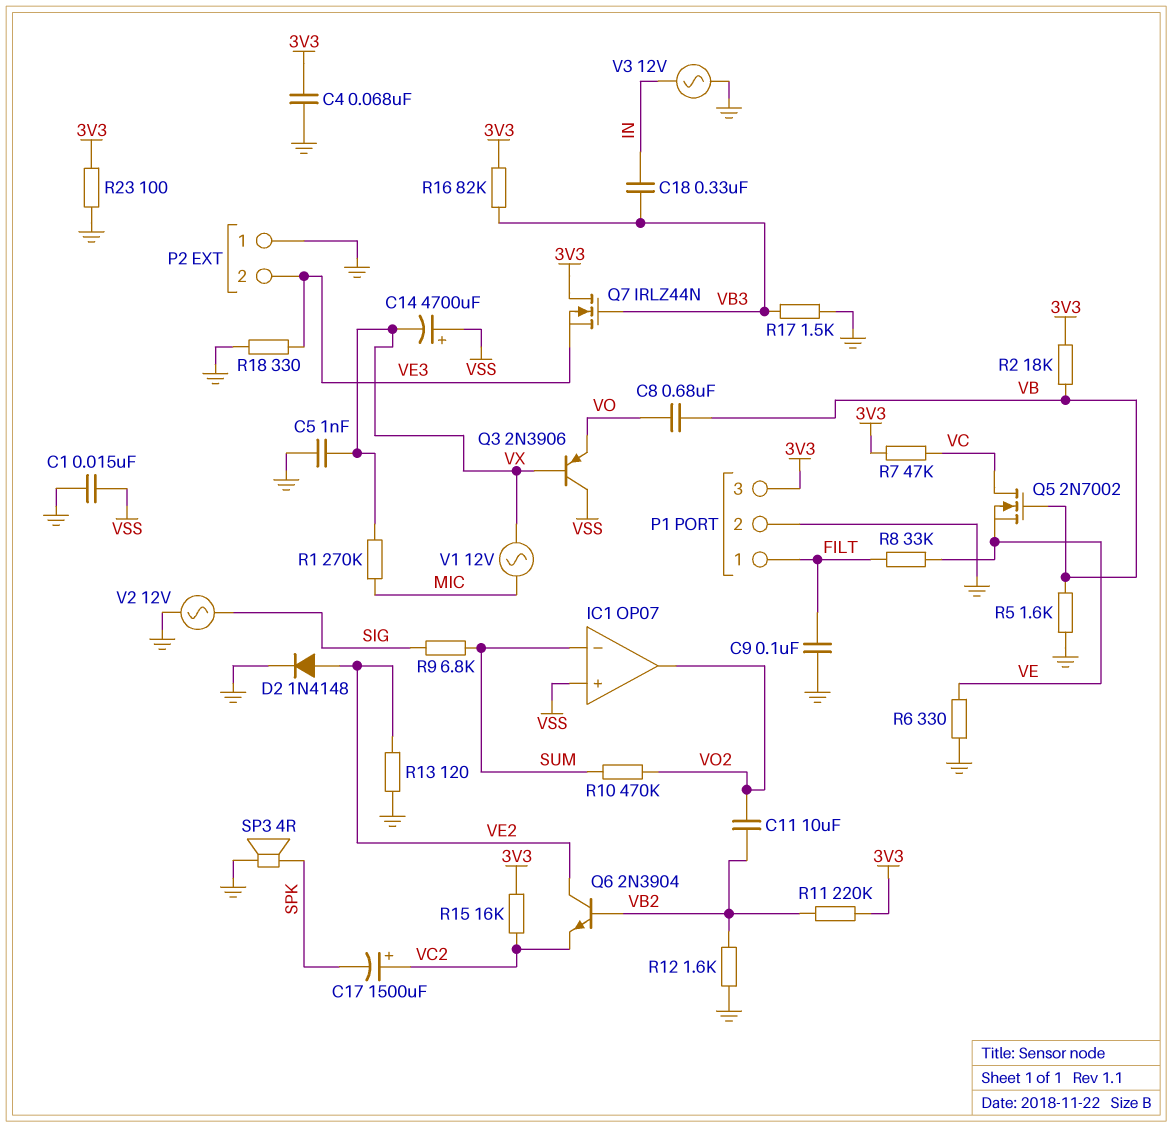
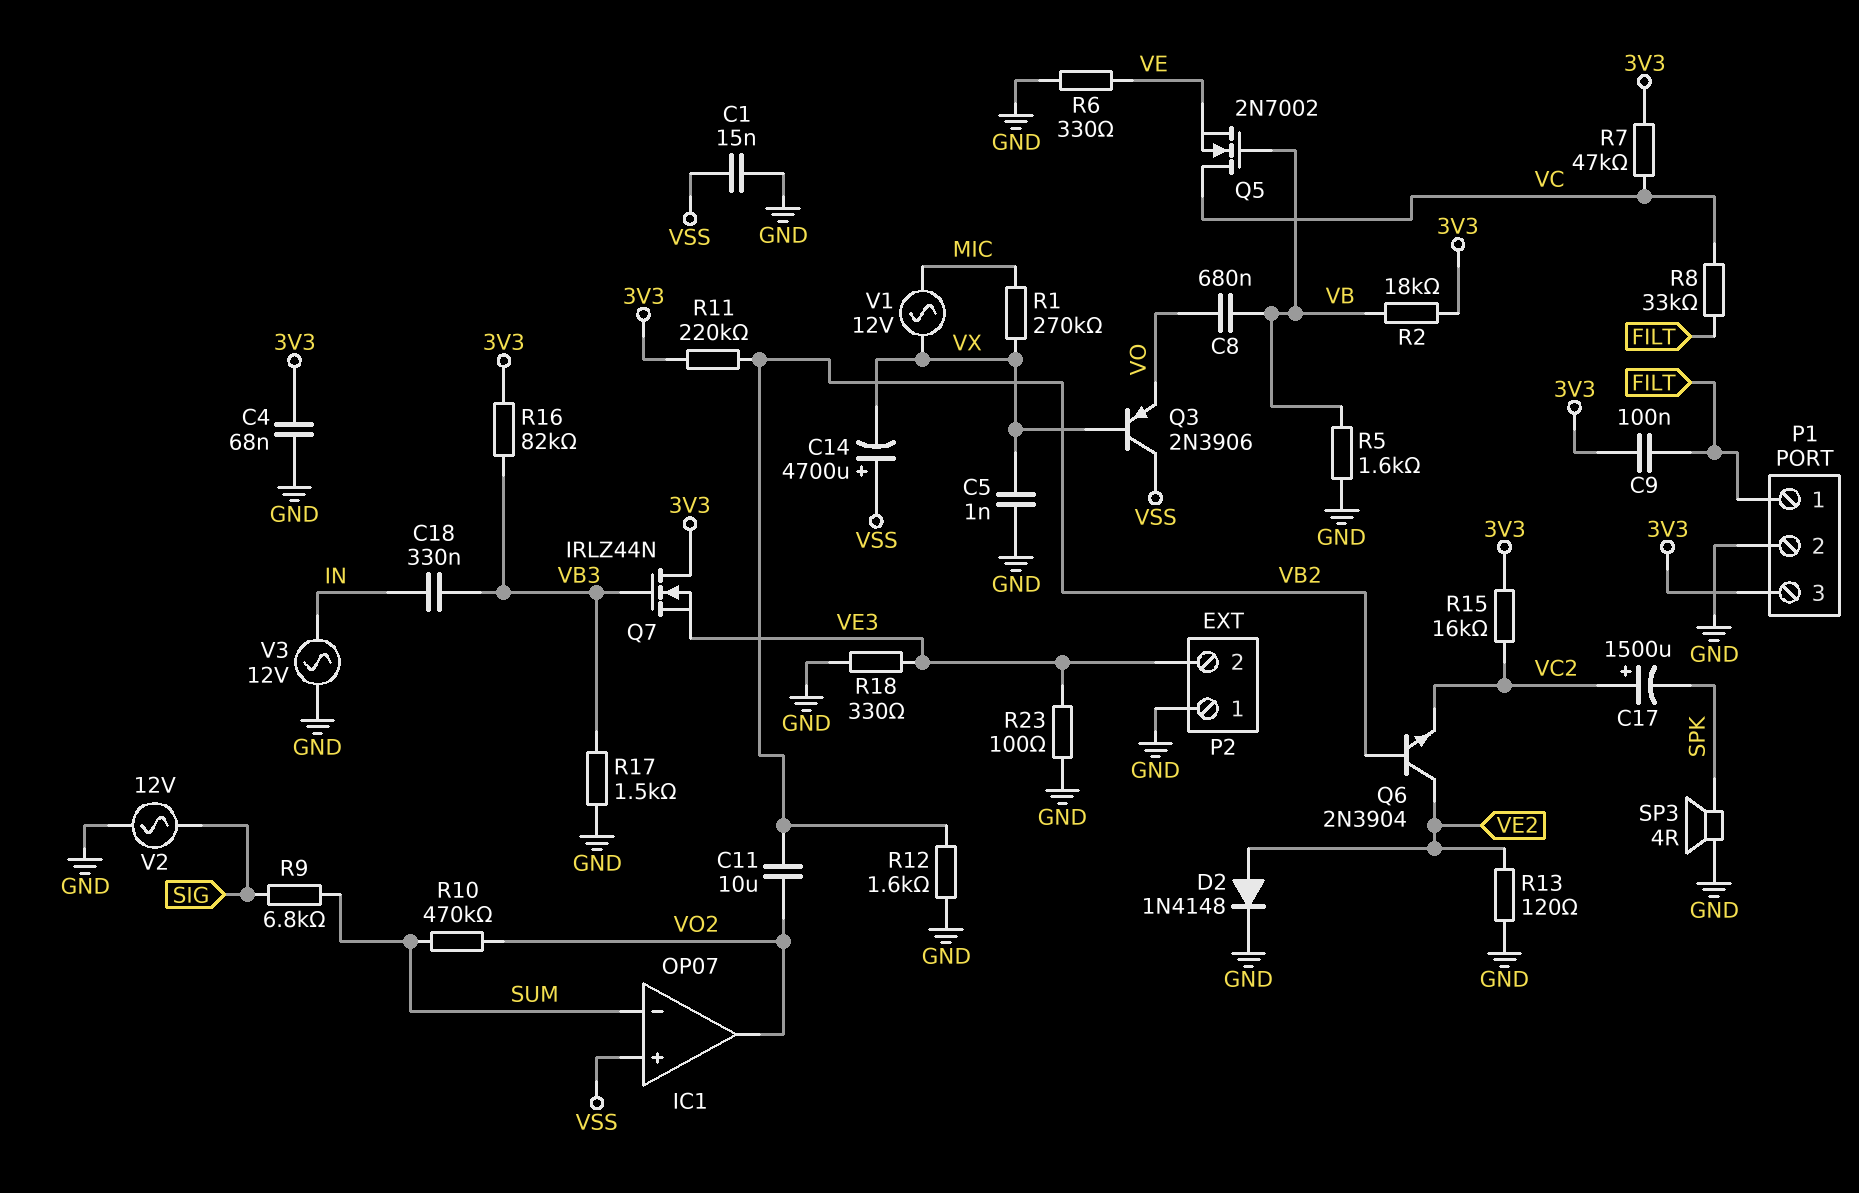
C9: 100nF (FILT, GND) -> 100nF (3V3, FILT)
R8: 33k (FILT, VE) -> 33k (FILT, VC)
R23: 100 (3V3, GND) -> 100 (GND, VE3)

